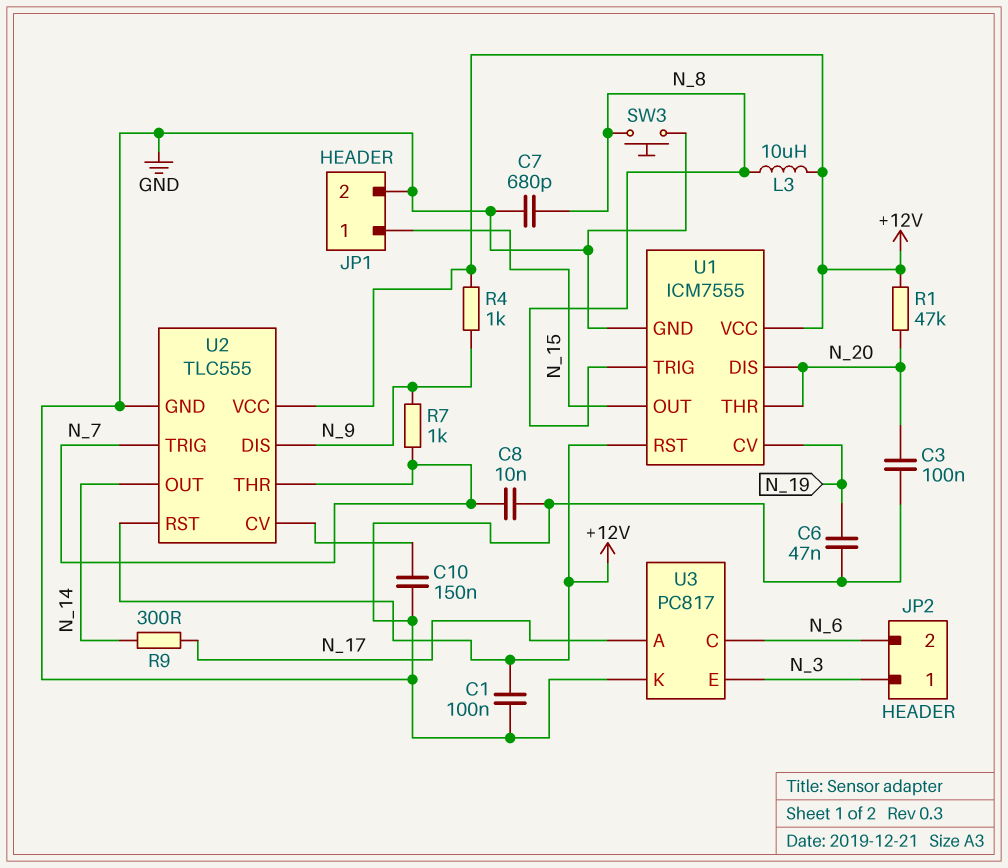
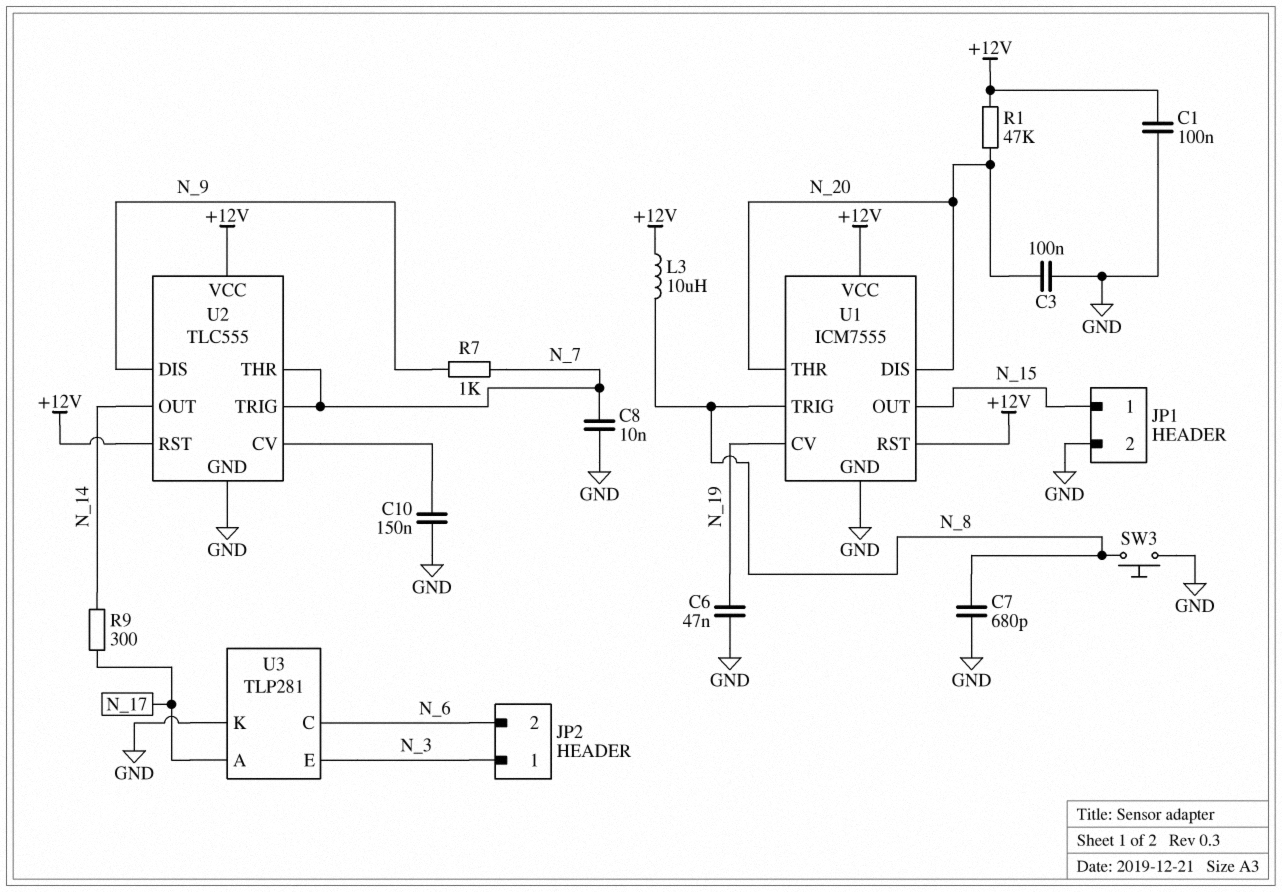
R4: 1k (+12V, N_9) -> none
U3: PC817 -> TLP281

